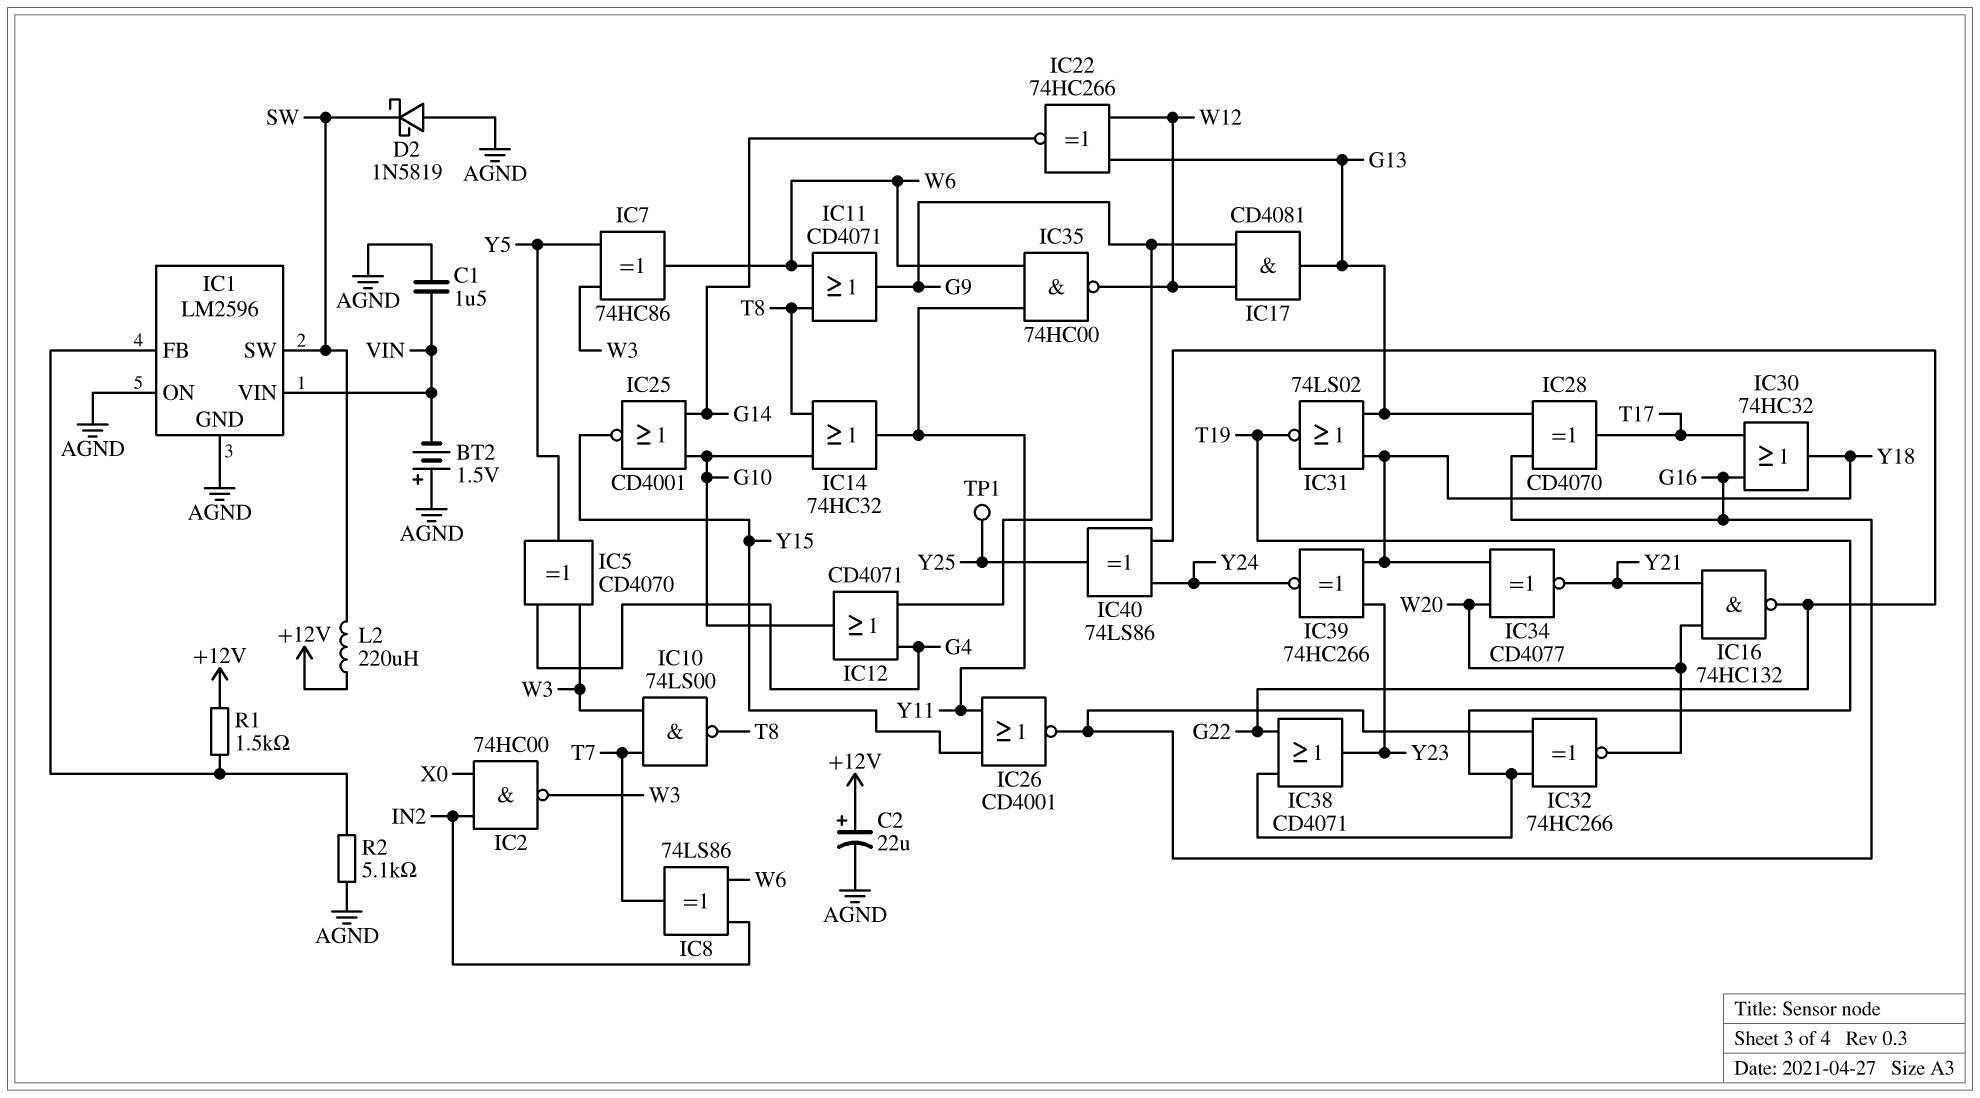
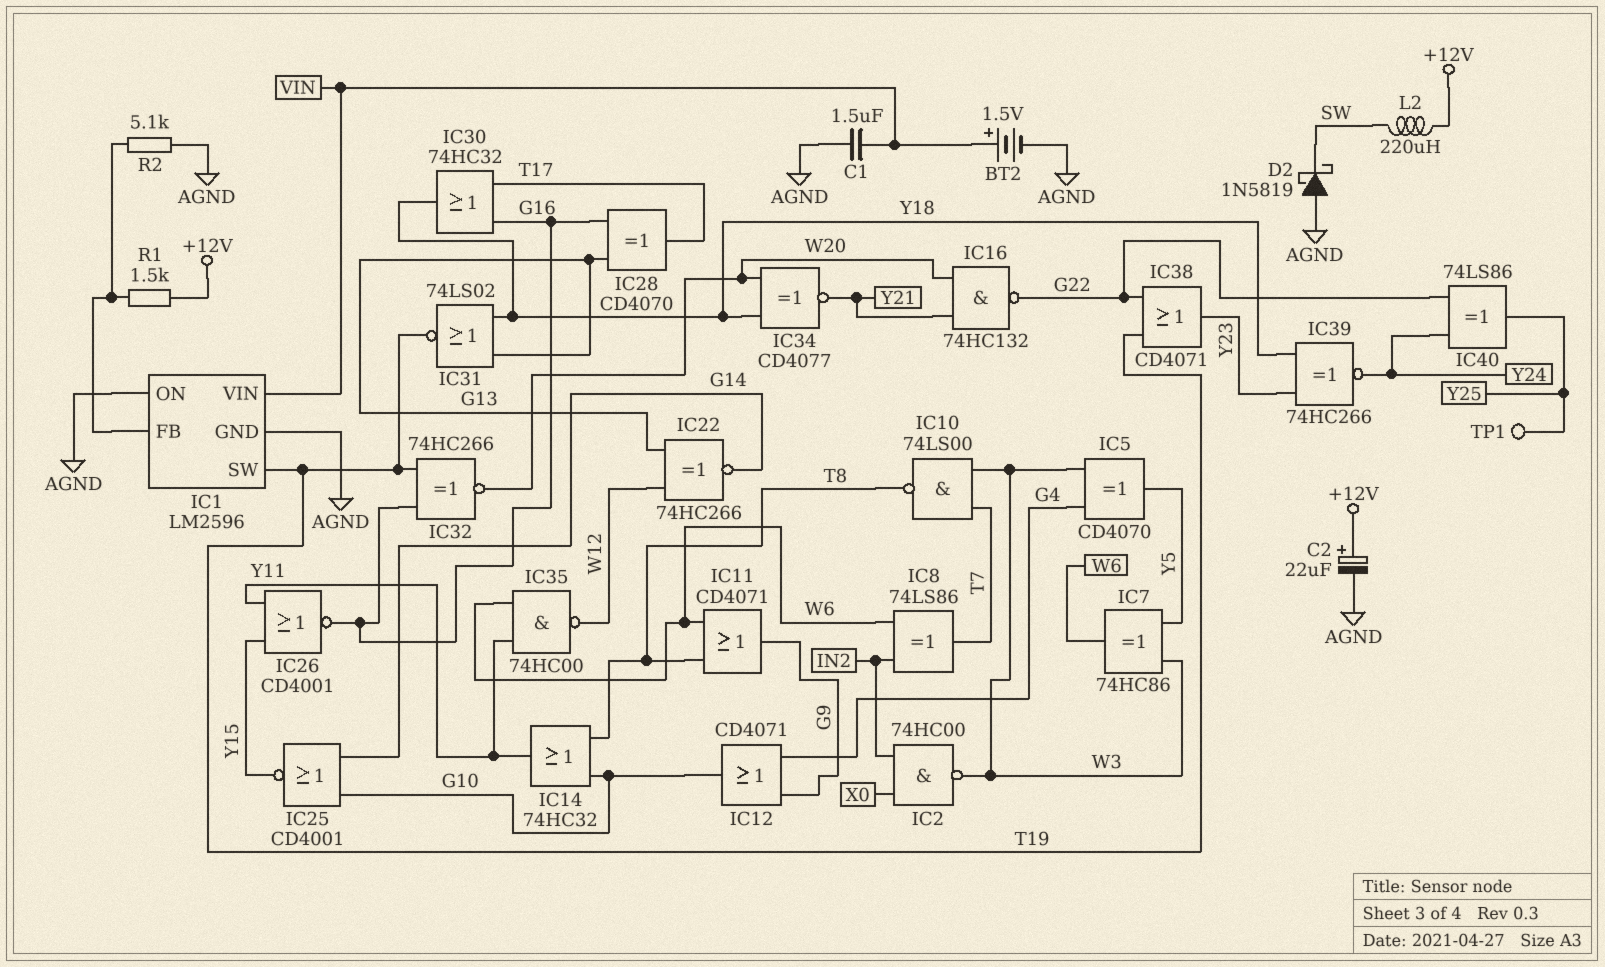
BT2: 1.5V (plus AGND, minus VIN) -> 1.5V (plus VIN, minus AGND)
IC1 pin SW: SW -> T19
IC17: AND CD4081 (in G9, in W12, out G13) -> none

